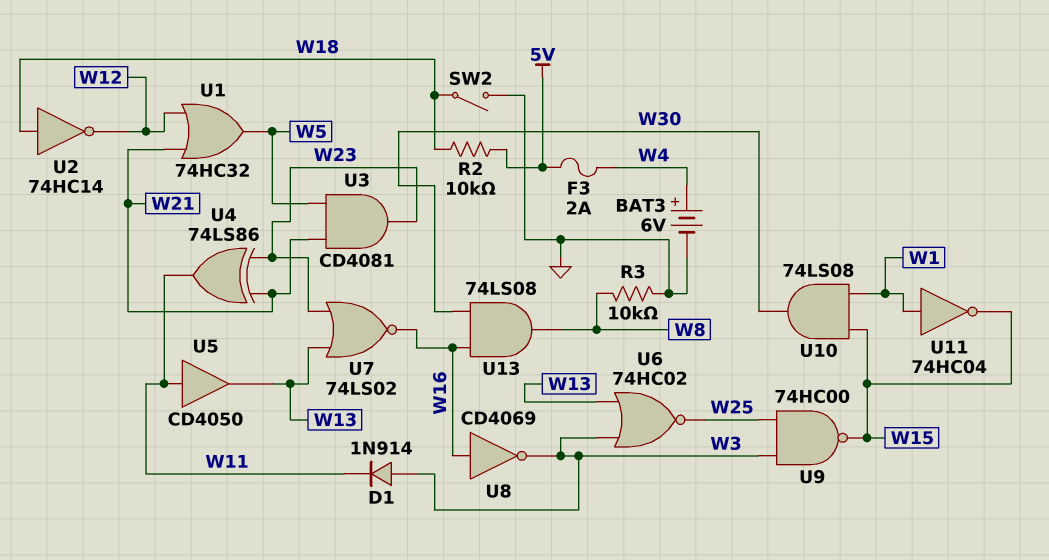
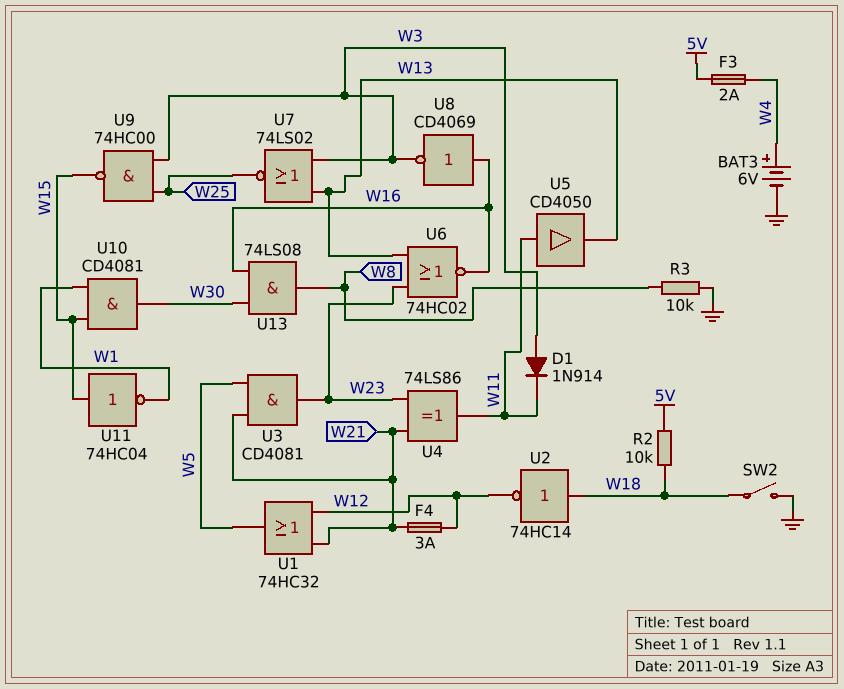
F4: none -> 3A (W12, W21)
U6: NOR 74HC02 (in W3, in W13, out W25) -> NOR 74HC02 (in W13, in W23, out W16)
U7: NOR 74LS02 (in W13, in W23, out W16) -> NOR 74LS02 (in W3, in W13, out W25)
U10: AND 74LS08 (in W1, in W15, out W30) -> AND CD4081 (in W1, in W15, out W30)
U11: NOT 74HC04 (in W1, out W15) -> NOT 74HC04 (in W15, out W1)

